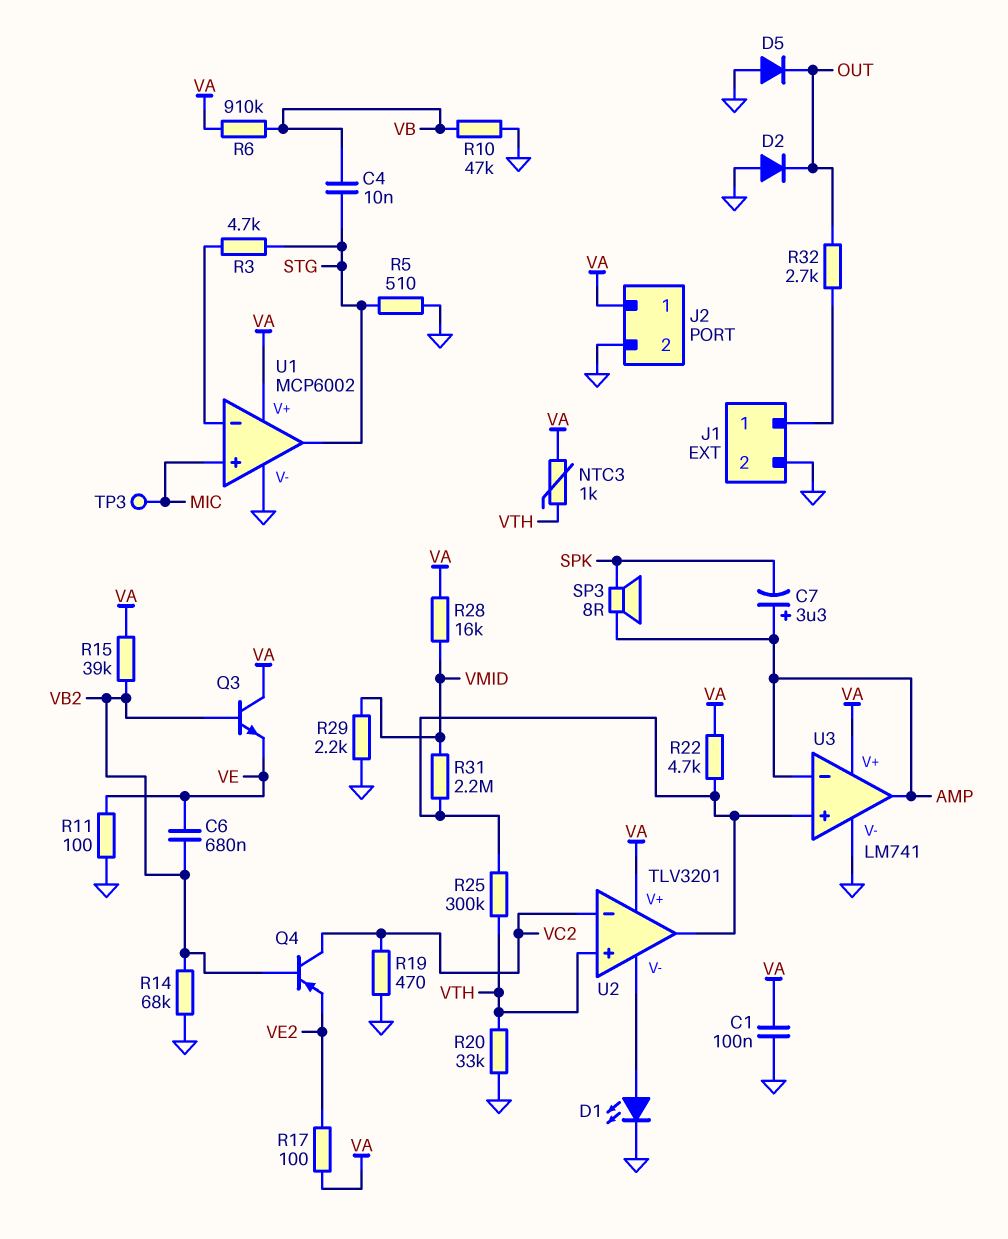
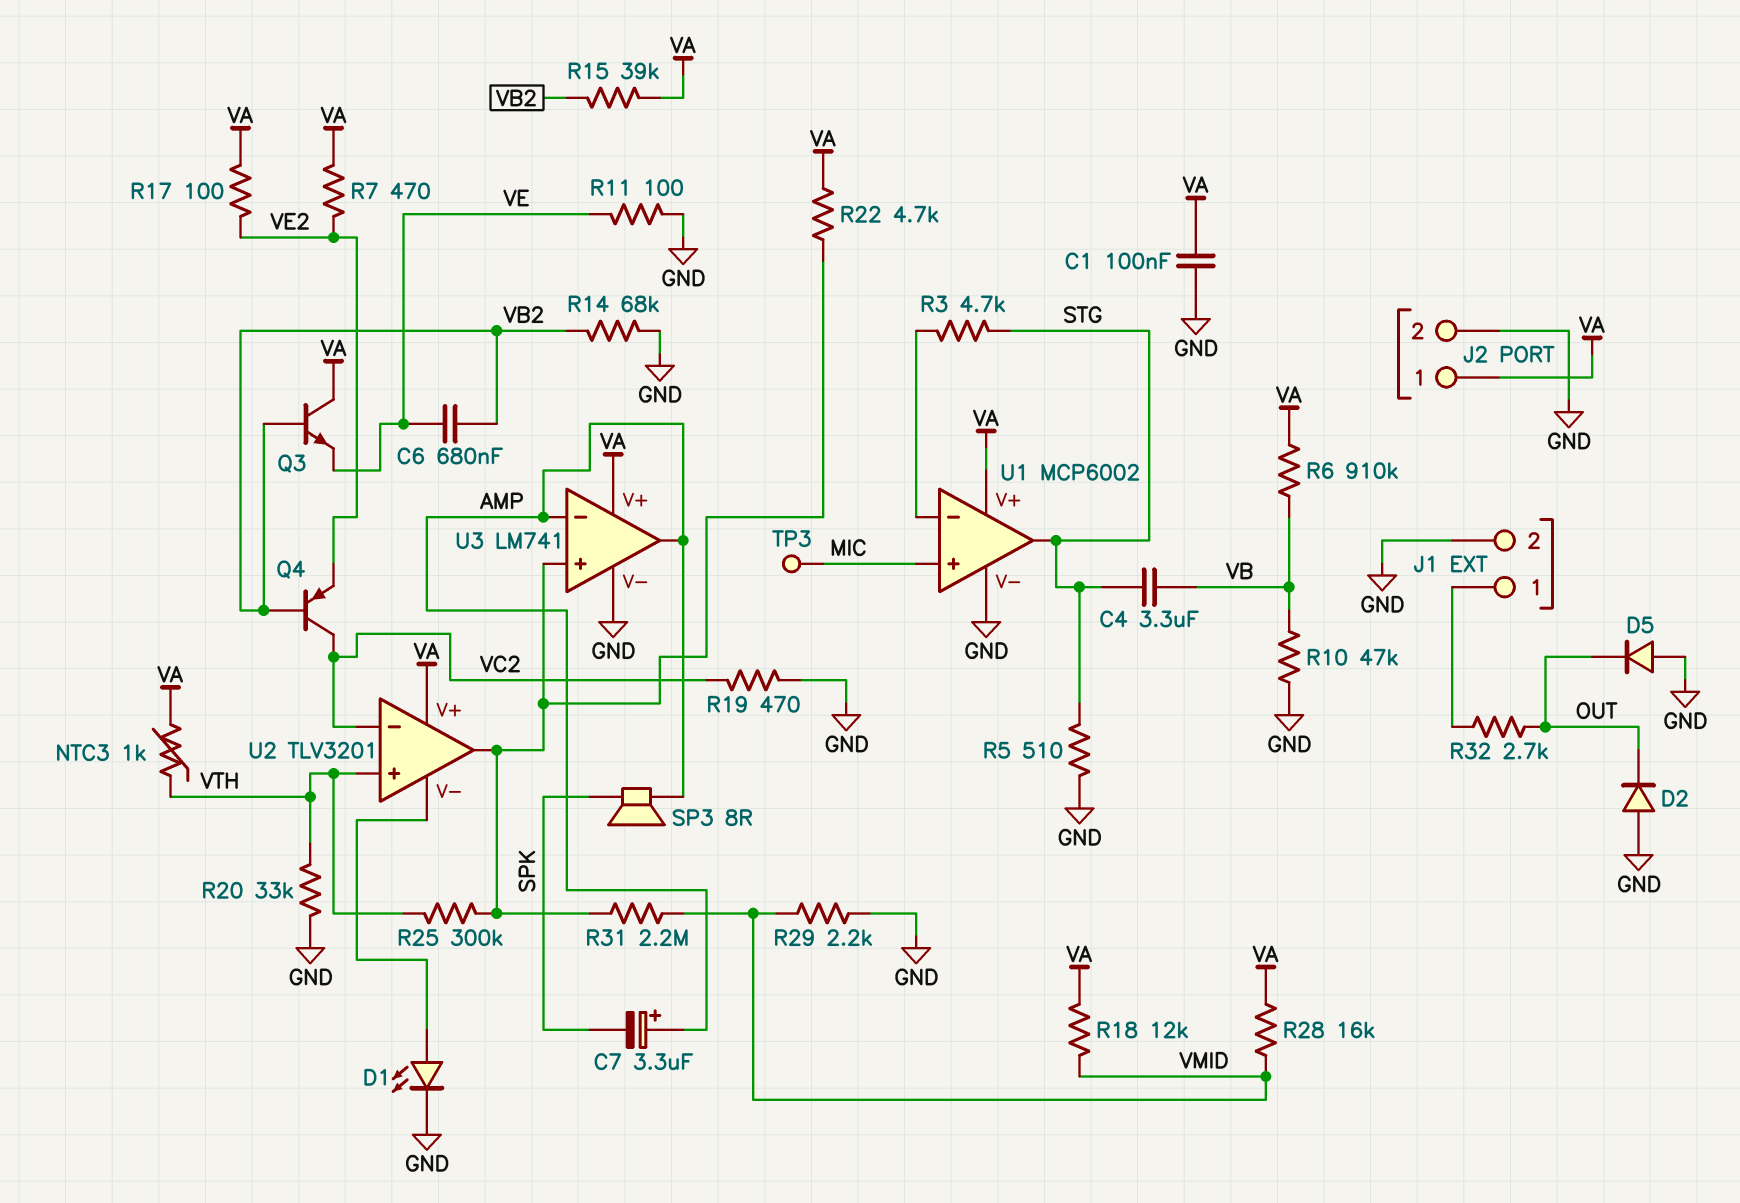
C4: 10nF (STG, VB) -> 3.3uF (STG, VB)
R7: none -> 470 (VA, VE2)
R18: none -> 12k (VA, VMID)

